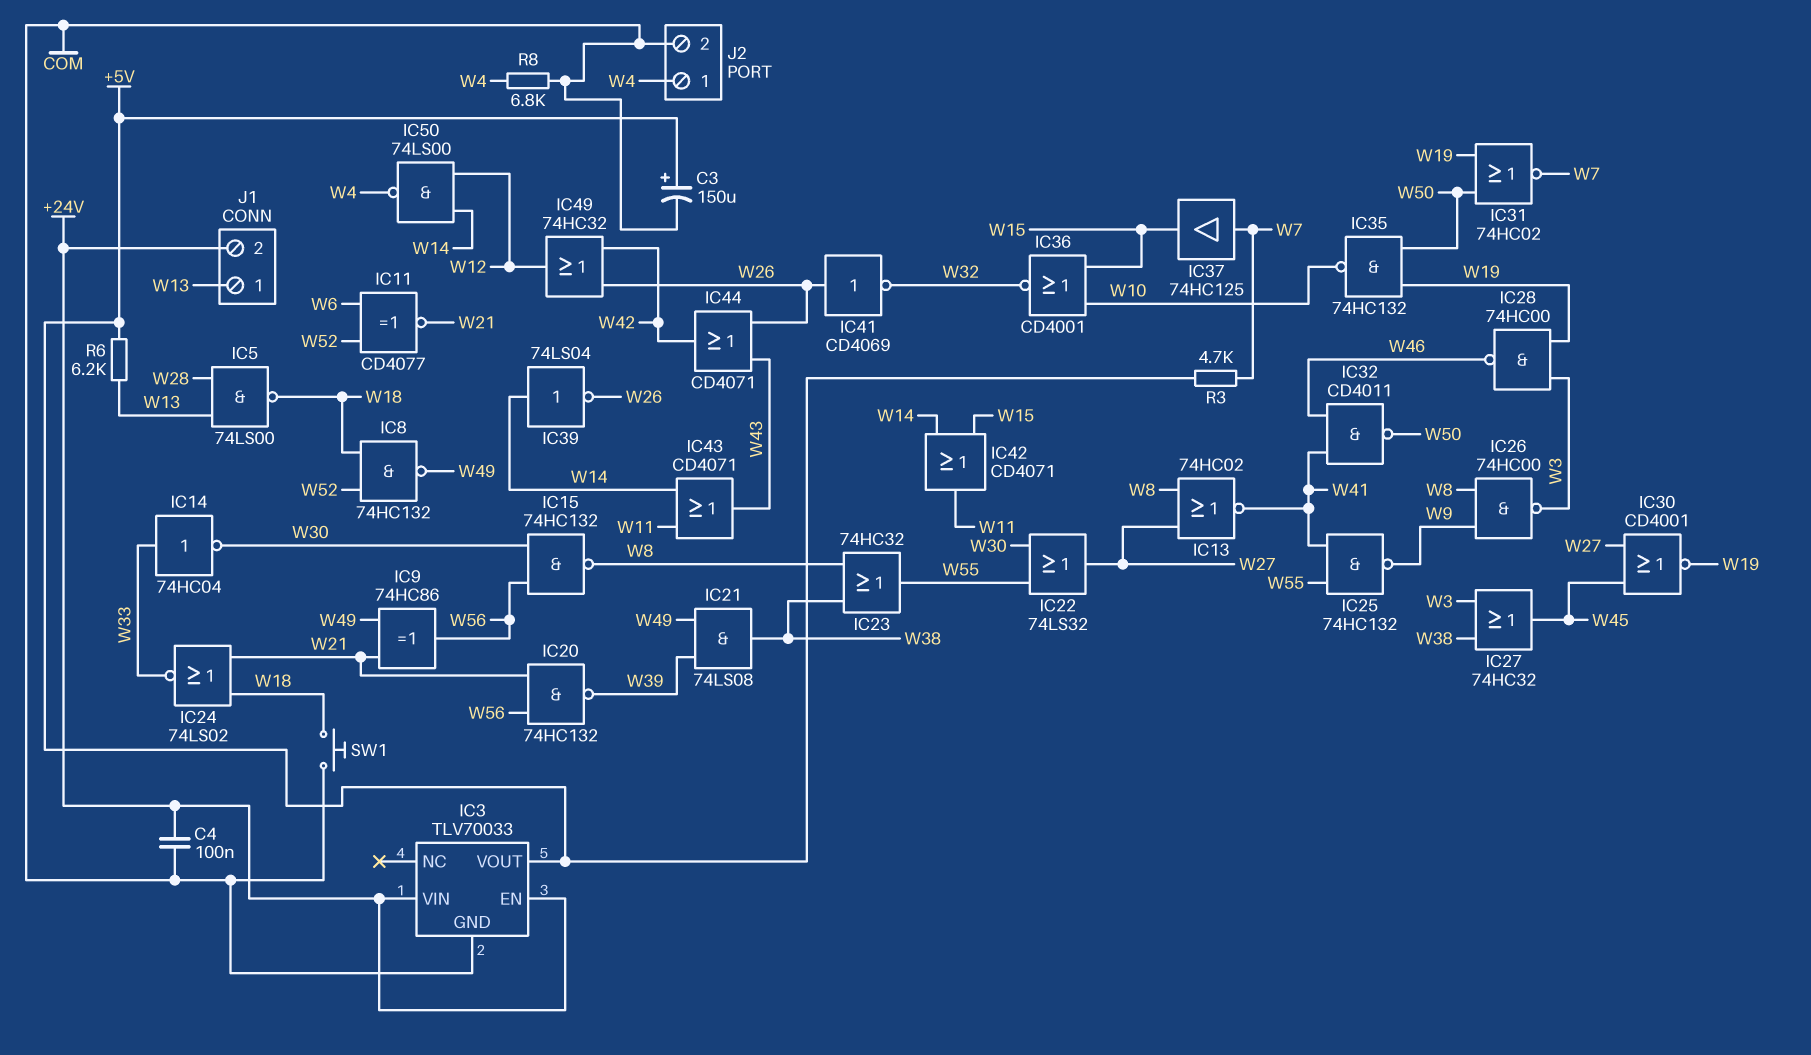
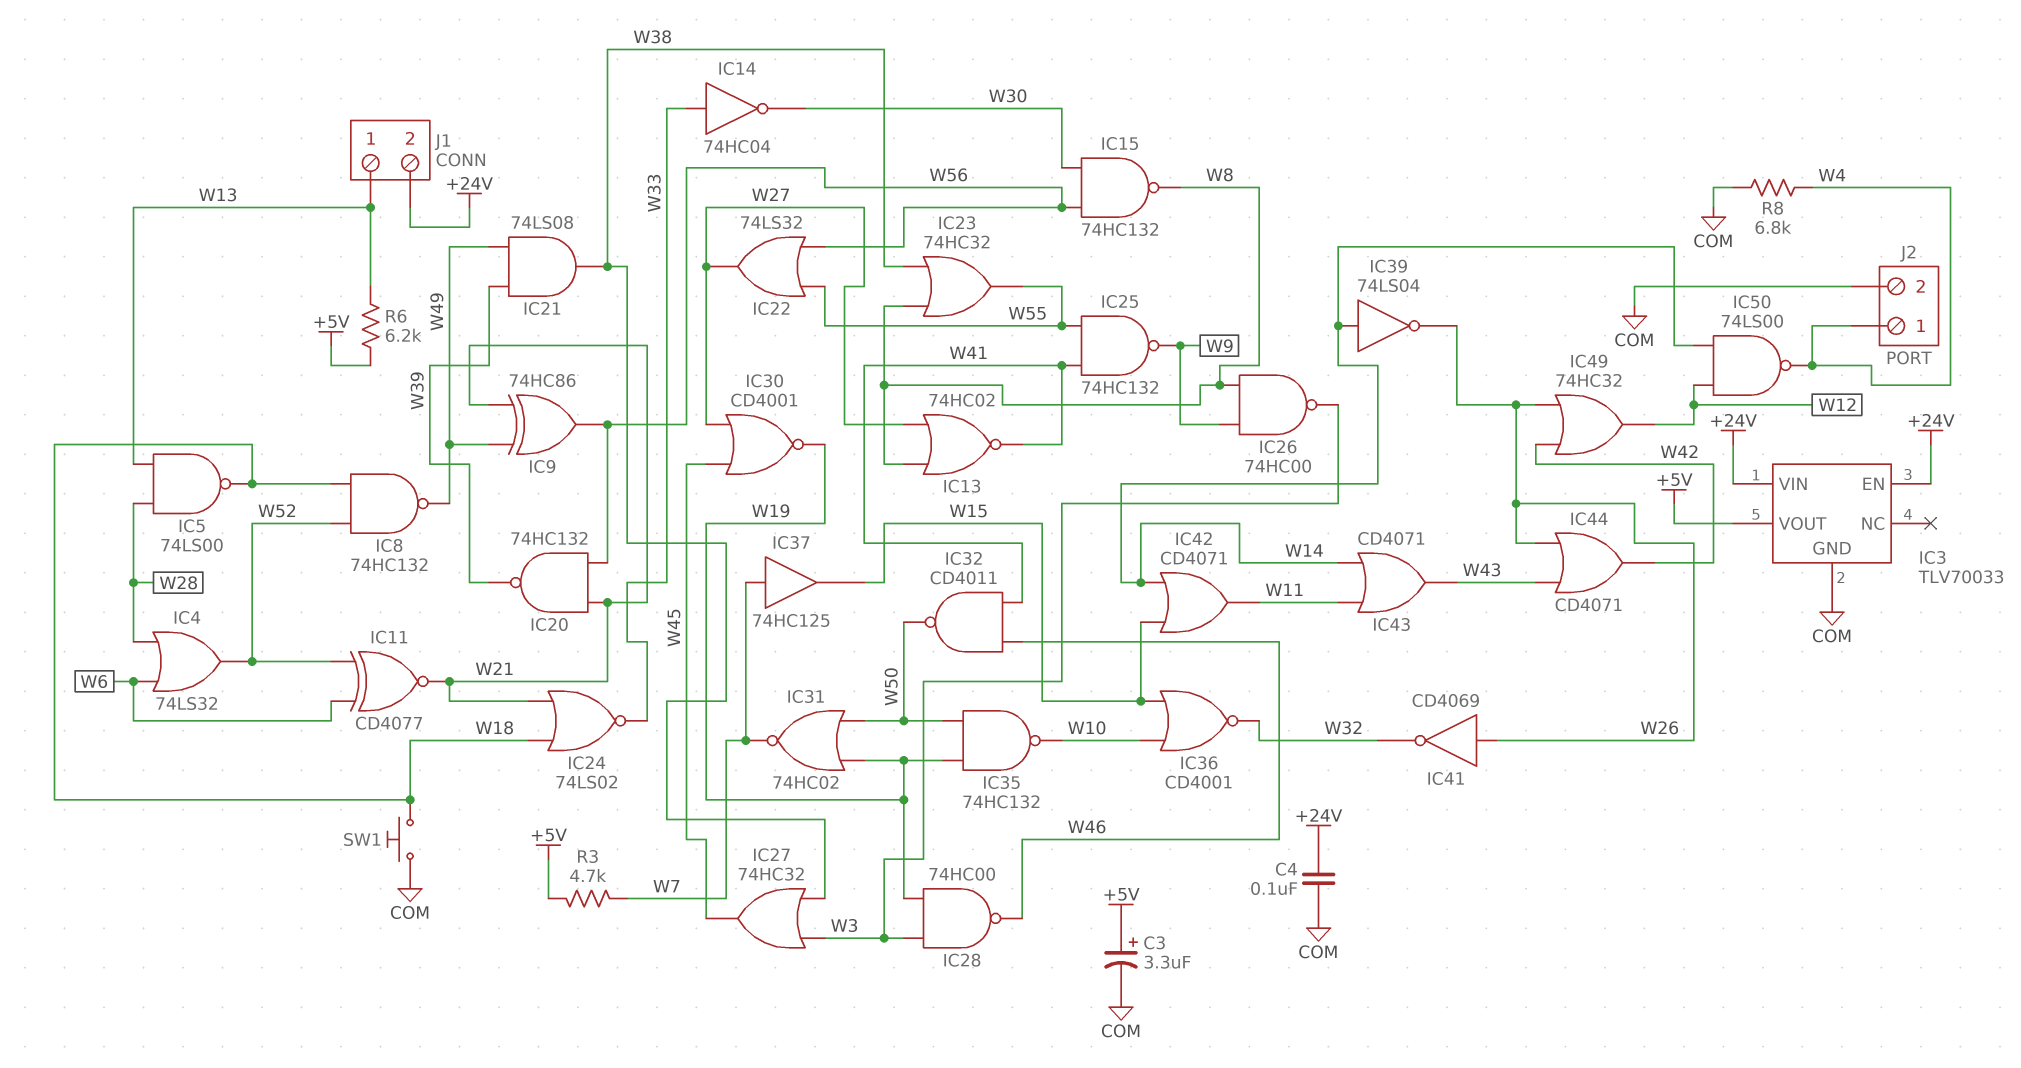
C3: 150uF (plus +5V, minus COM) -> 3.3uF (plus +5V, minus COM)
IC4: none -> OR 74LS32 (in W6, in W28, out W52)
IC22: OR 74LS32 (in W30, in W55, out W27) -> OR 74LS32 (in W55, in W56, out W27)

